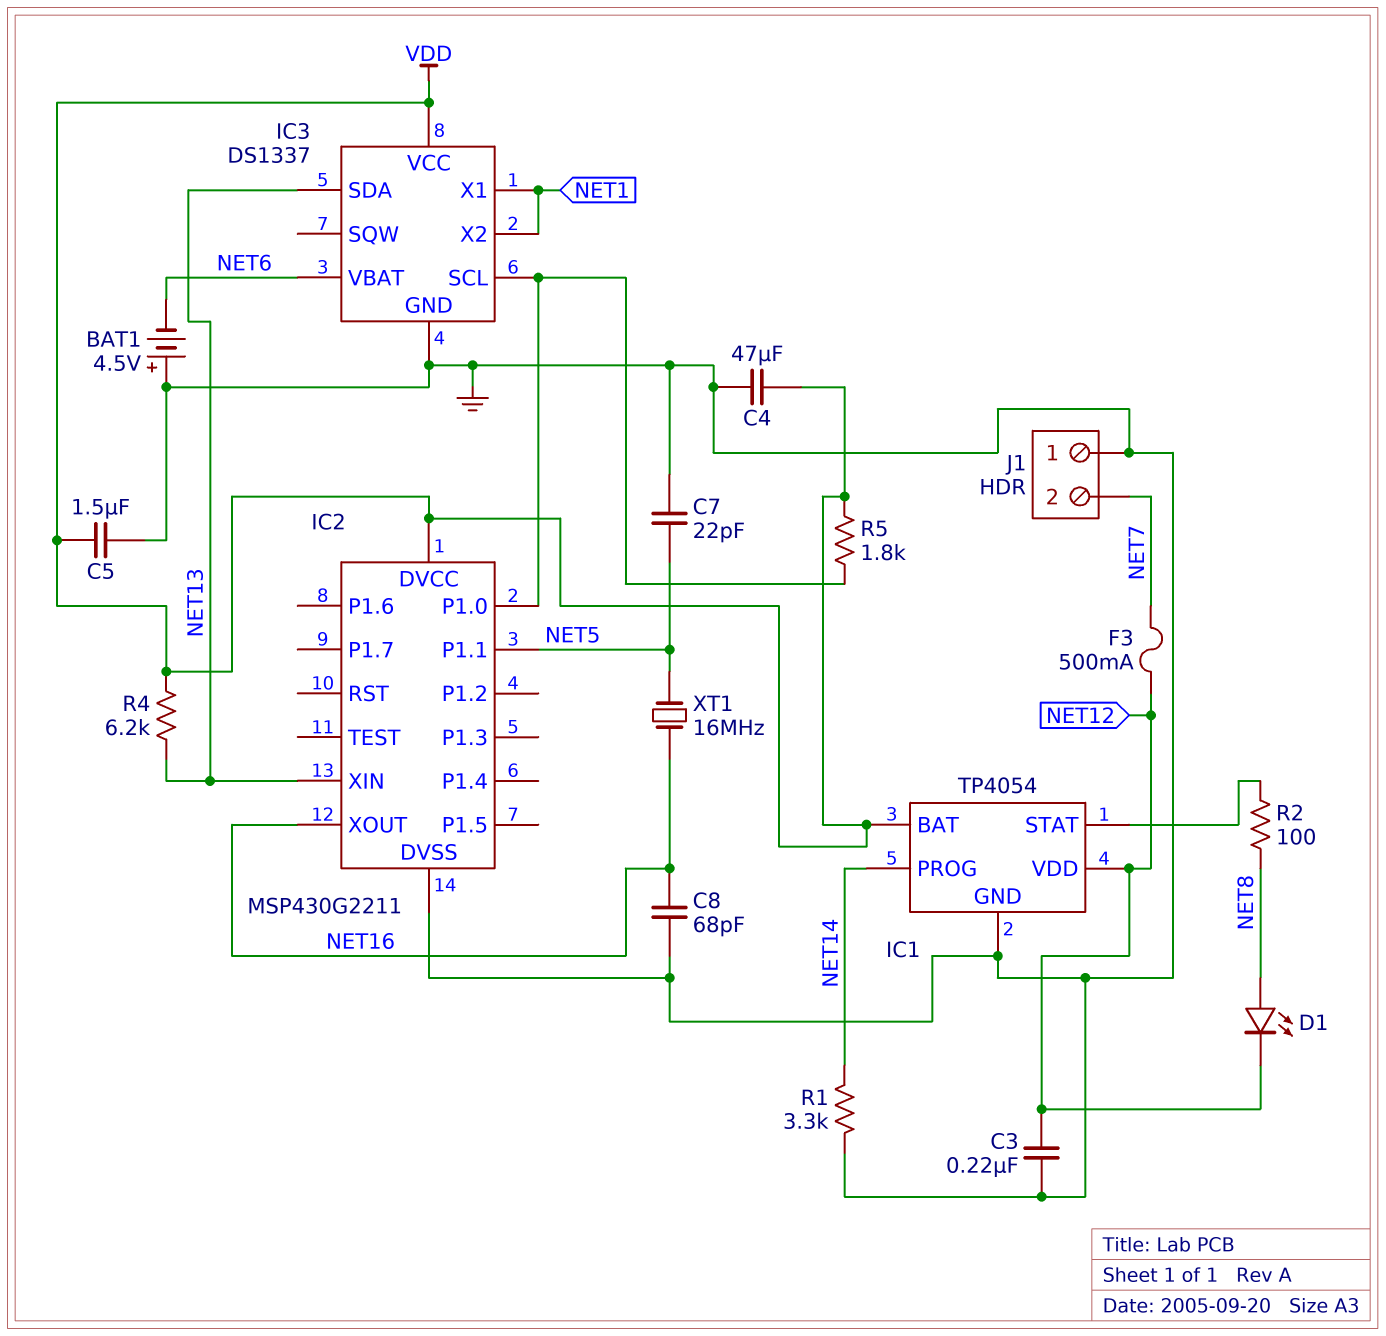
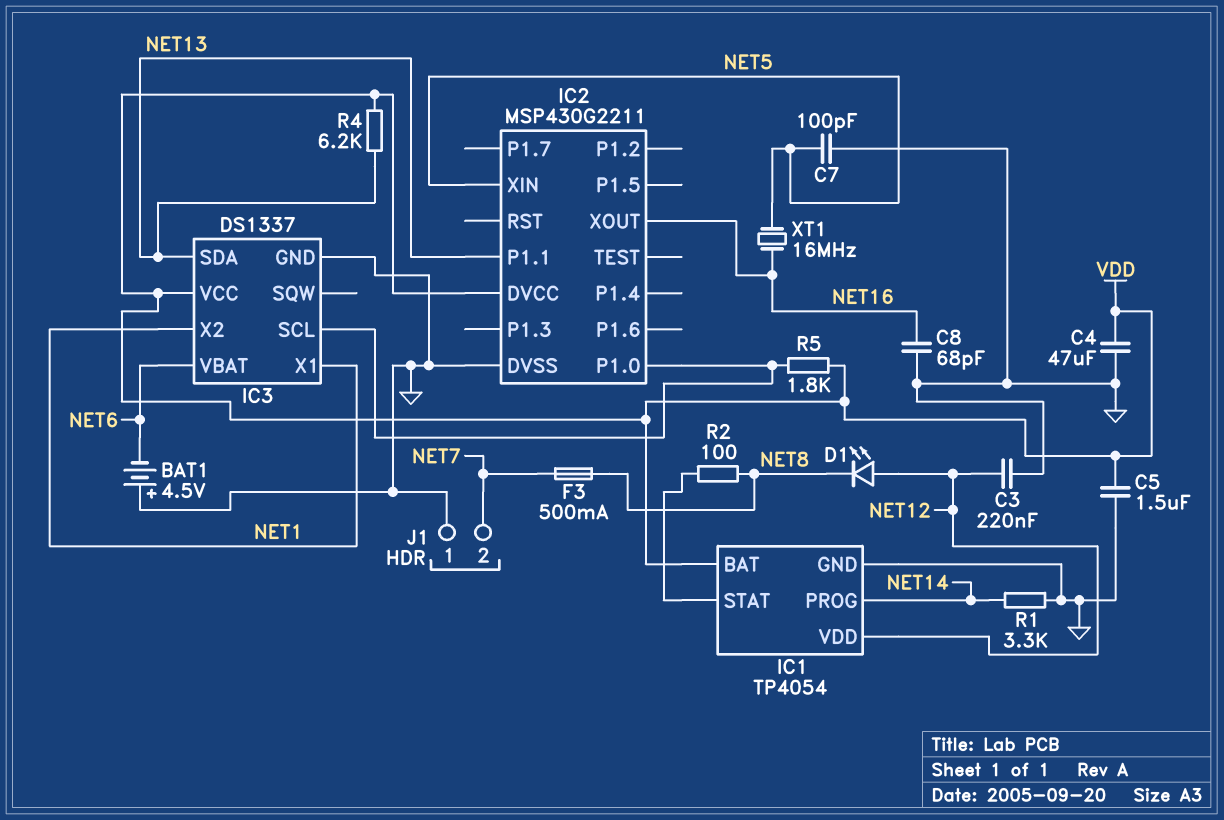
C7: 22pF (GND, NET5) -> 100pF (GND, NET5)
D1: LED (A NET8, K NET12) -> LED (A NET12, K NET8)
F3: 500mA (NET7, NET12) -> 500mA (NET7, NET8)
IC2 pin P1.1: NET5 -> NET13
IC2 pin XIN: NET13 -> NET5

